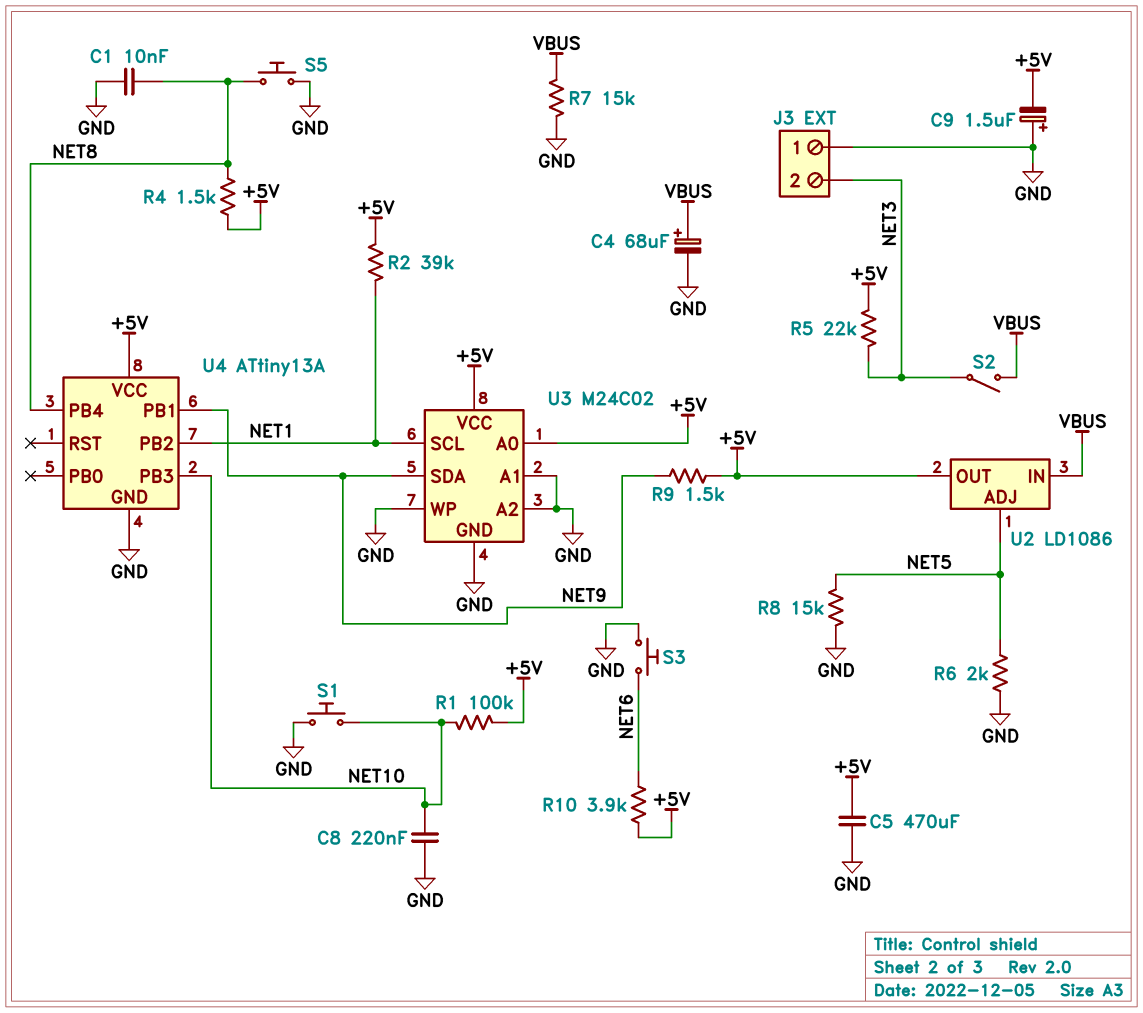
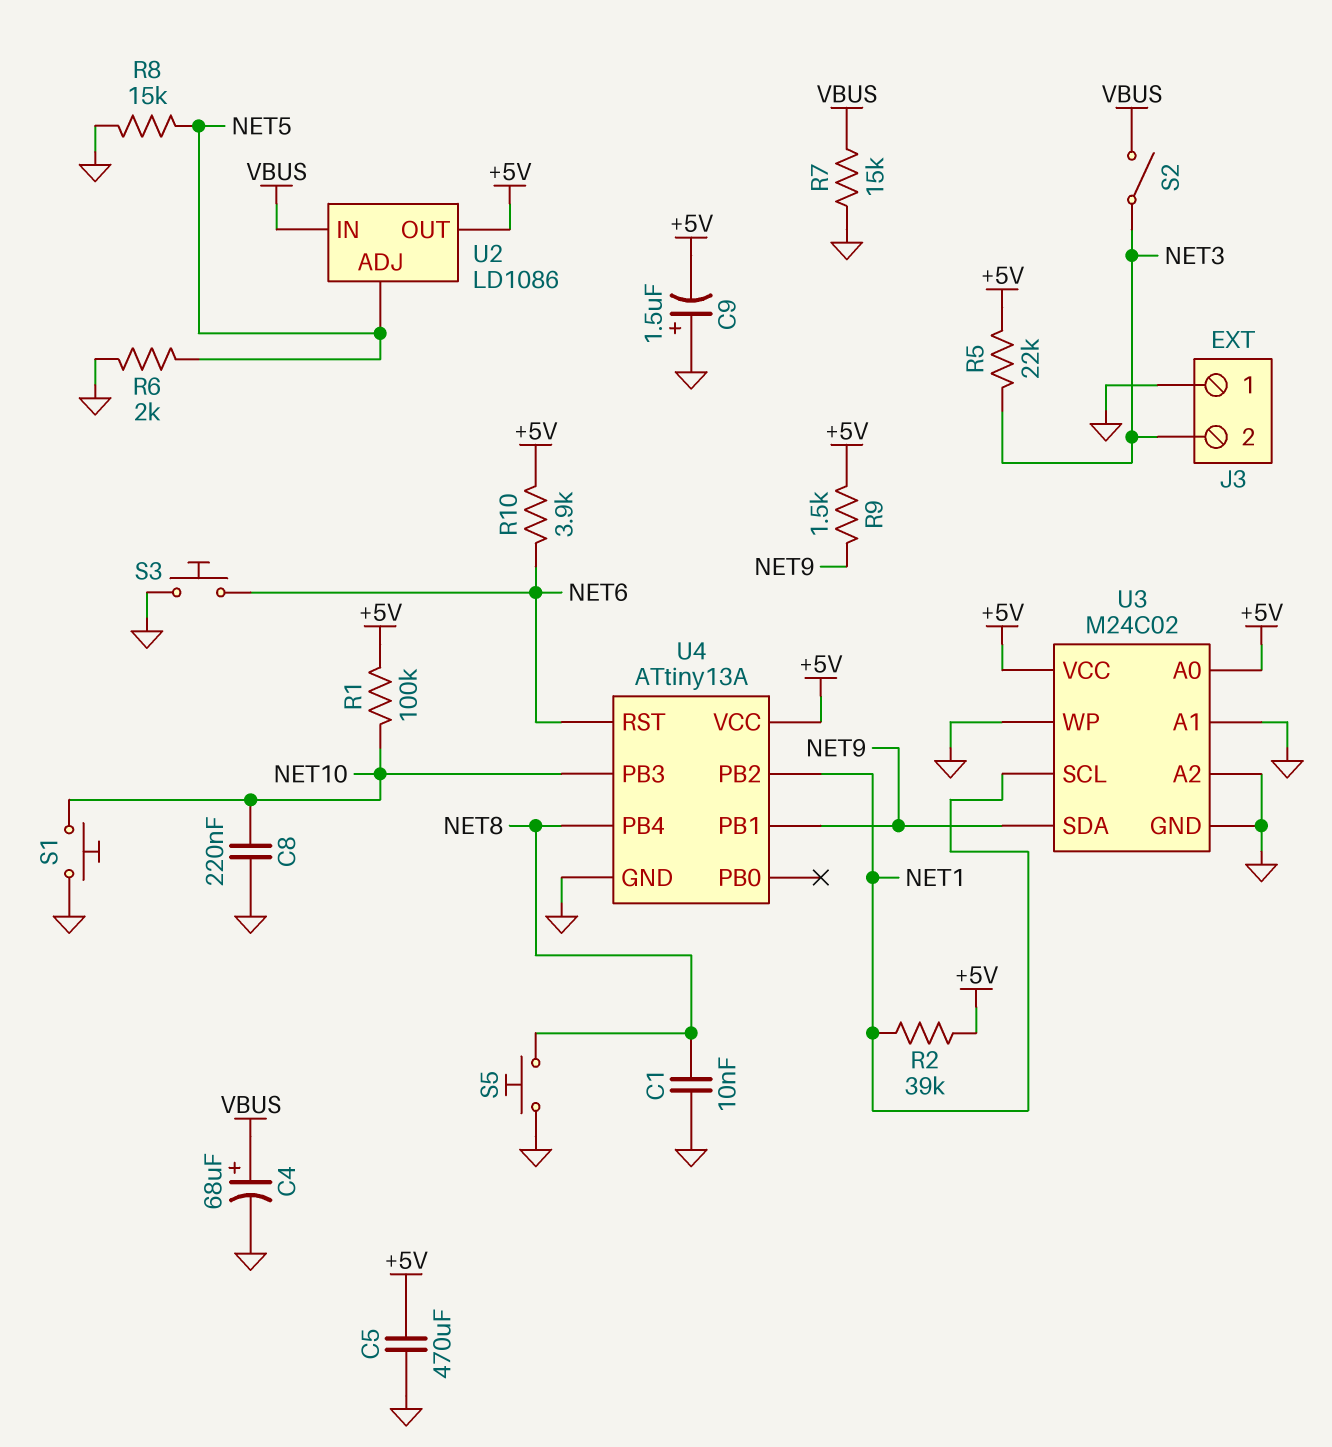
R4: 1.5k (+5V, NET8) -> none
U4 pin RST: none -> NET6

